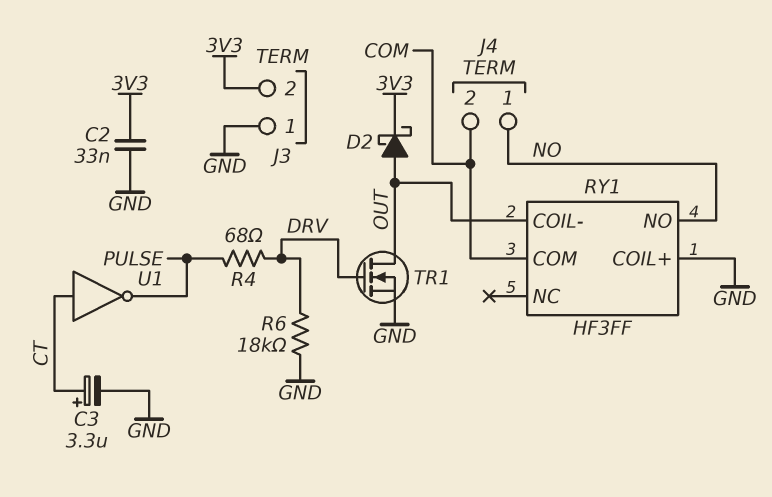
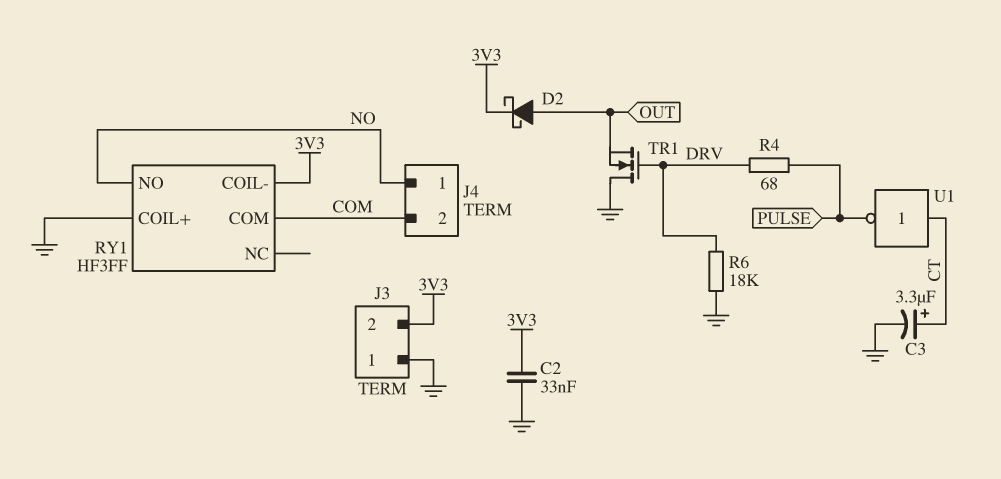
RY1 pin COIL-: OUT -> 3V3
TR1: NMOS (G DRV, D OUT, S GND) -> NMOS (G DRV, D GND, S OUT)

